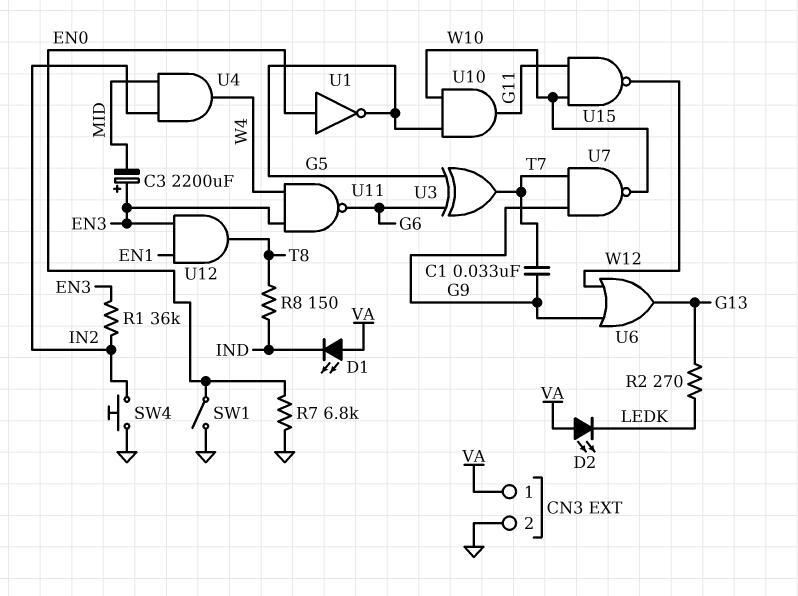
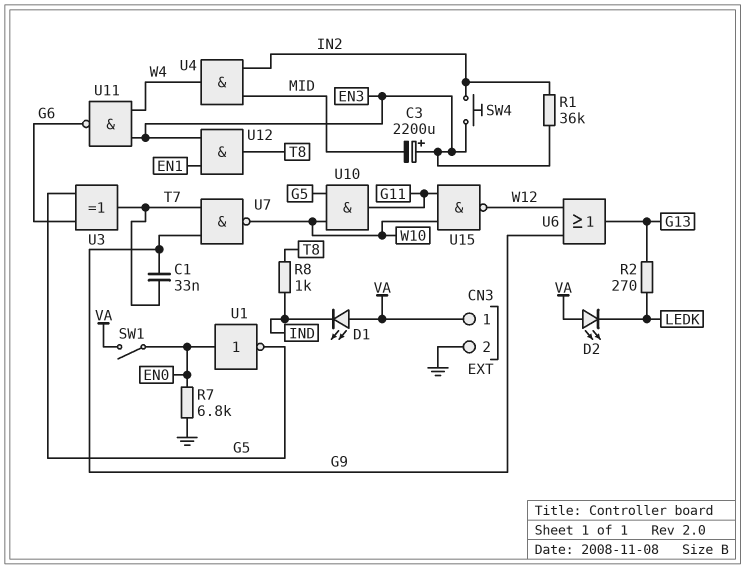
R8: 150 (IND, T8) -> 1k (IND, T8)
SW1: switch (EN0, GND) -> switch (EN0, VA)
SW4: button (GND, IN2) -> button (EN3, IN2)

